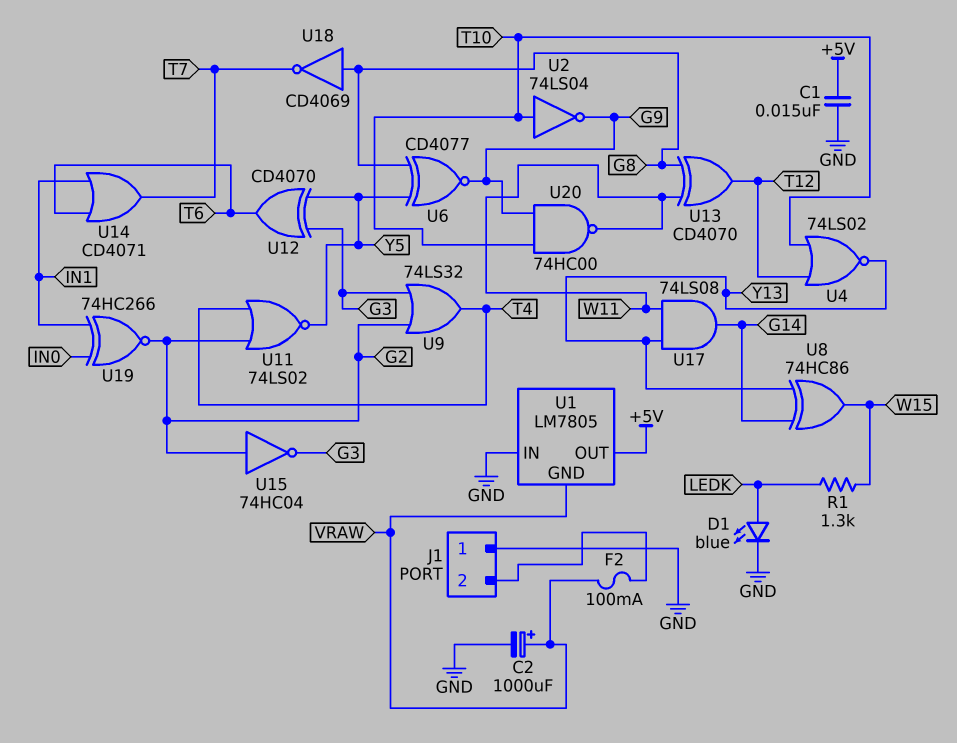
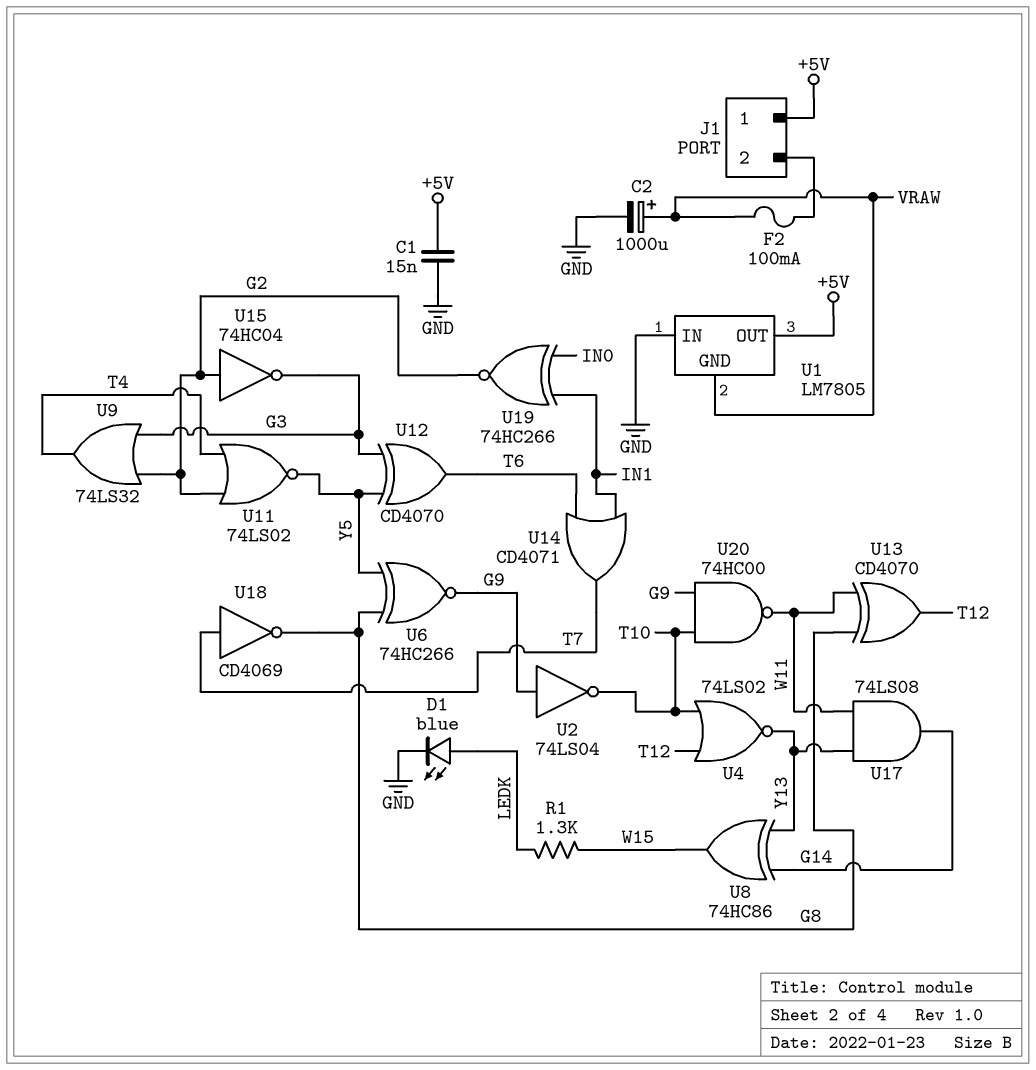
J1 pin 1: GND -> +5V
U2: NOT 74LS04 (in T10, out G9) -> NOT 74LS04 (in G9, out T10)
U6: XNOR CD4077 (in G8, in Y5, out G9) -> XNOR 74HC266 (in G8, in Y5, out G9)
U18: NOT CD4069 (in G8, out T7) -> NOT CD4069 (in T7, out G8)

